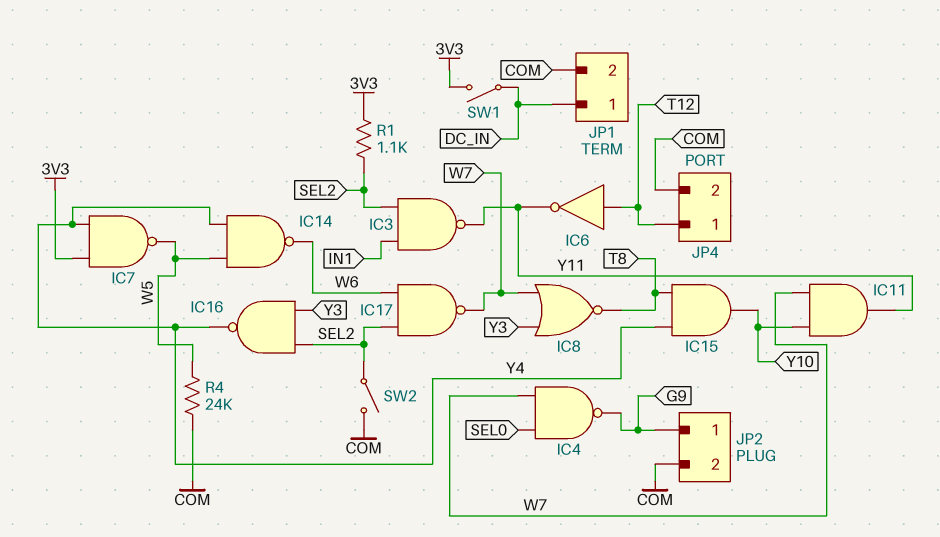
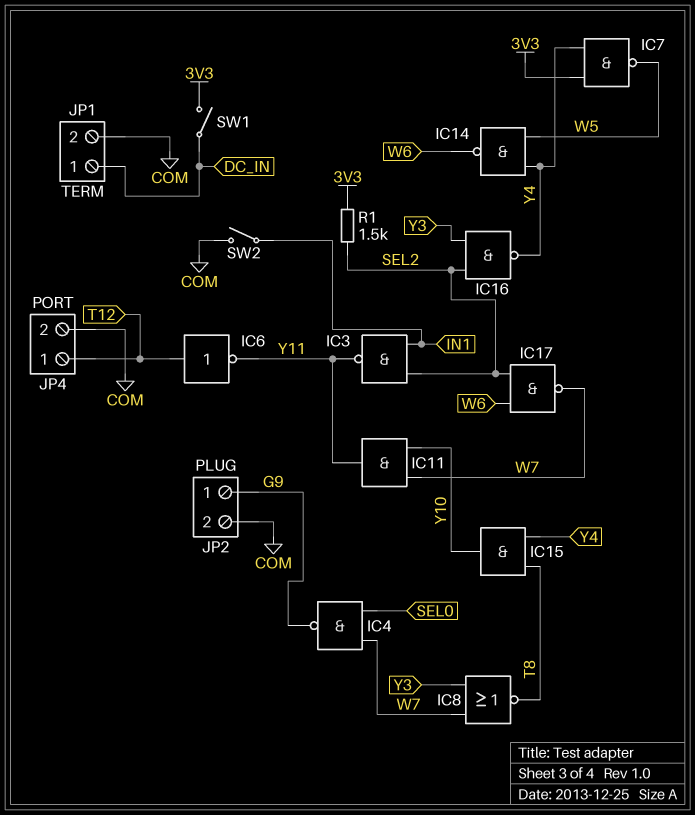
R1: 1.1k (3V3, SEL2) -> 1.5k (3V3, SEL2)
R4: 24k (COM, W5) -> none
SW2: switch (COM, SEL2) -> switch (COM, IN1)

